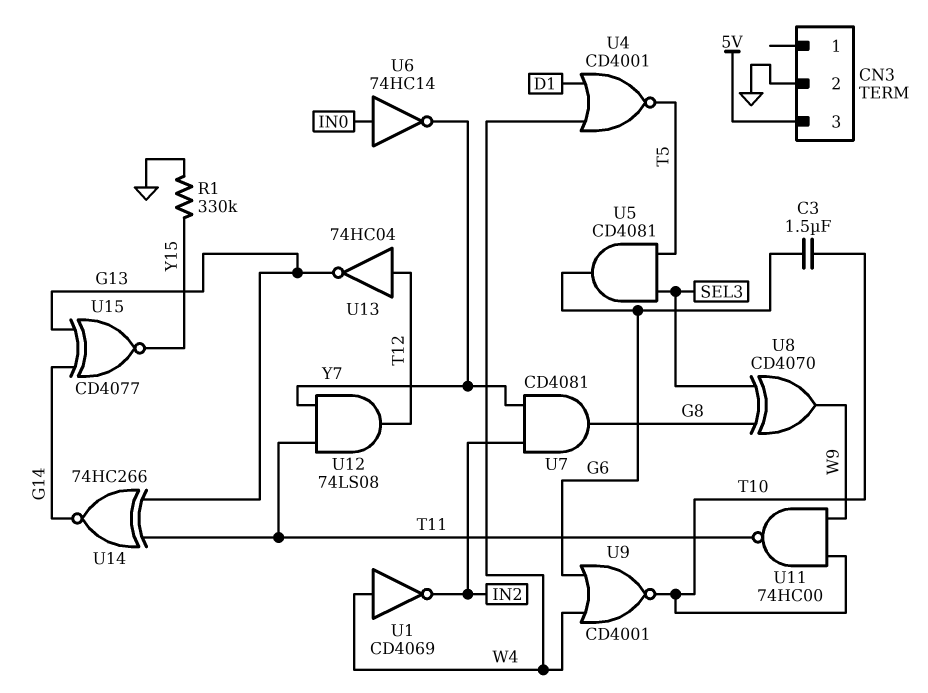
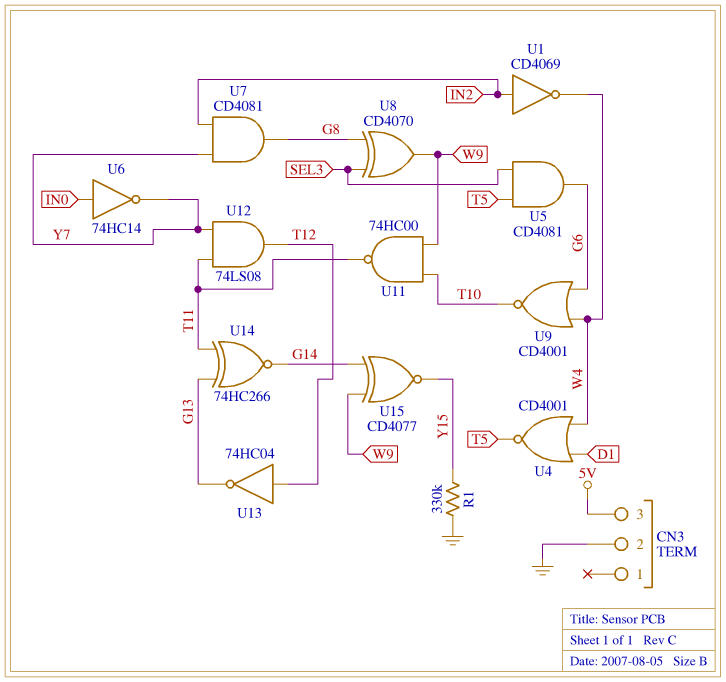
C3: 1.5uF (G6, T10) -> none
U1: NOT CD4069 (in W4, out IN2) -> NOT CD4069 (in IN2, out W4)
U15: XNOR CD4077 (in G13, in G14, out Y15) -> XNOR CD4077 (in G14, in W9, out Y15)

